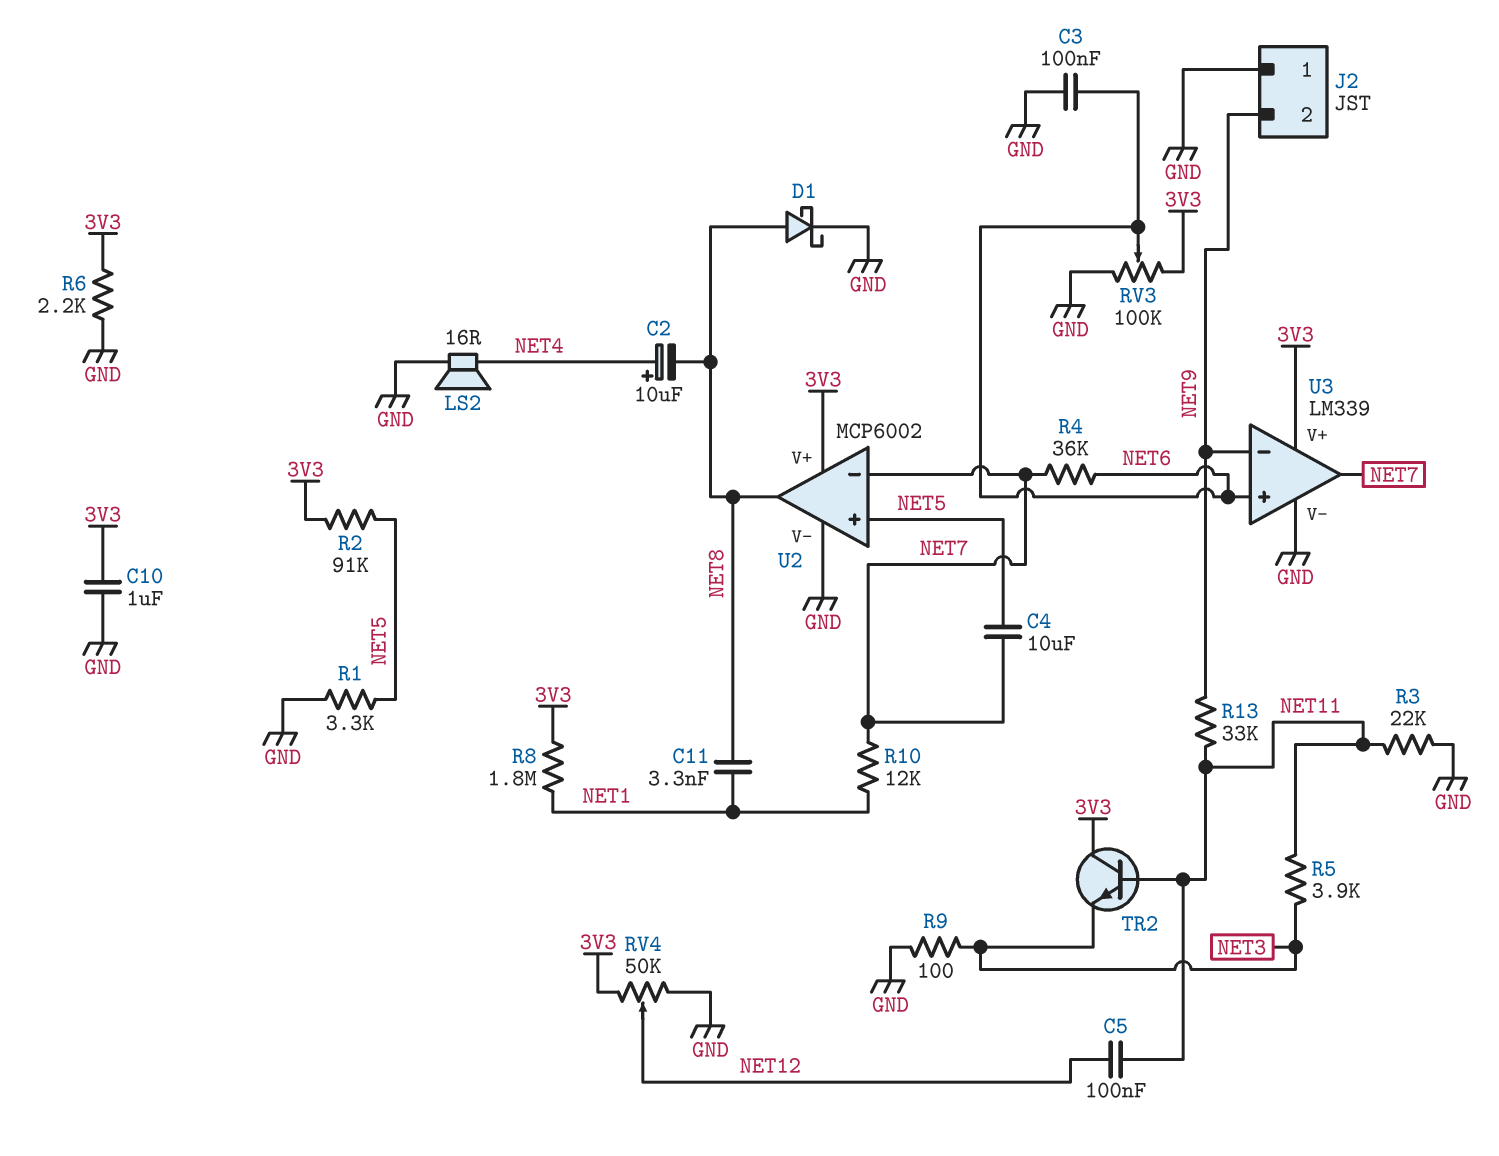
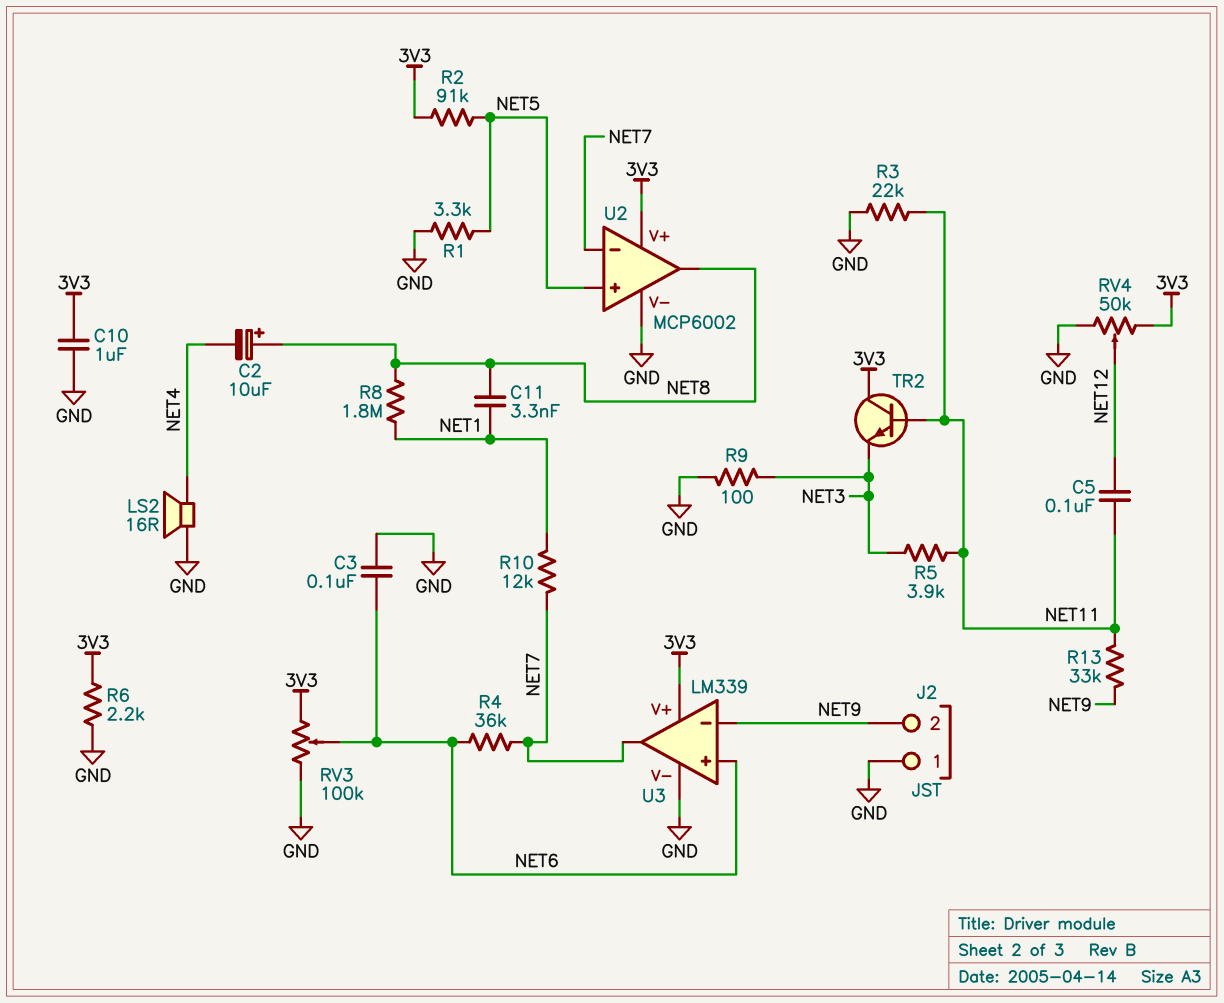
C2: 10uF (plus NET4, minus NET8) -> 10uF (plus NET8, minus NET4)
C4: 10uF (NET5, NET7) -> none
D1: schottky (A NET8, K GND) -> none
R8: 1.8M (3V3, NET1) -> 1.8M (NET1, NET8)

